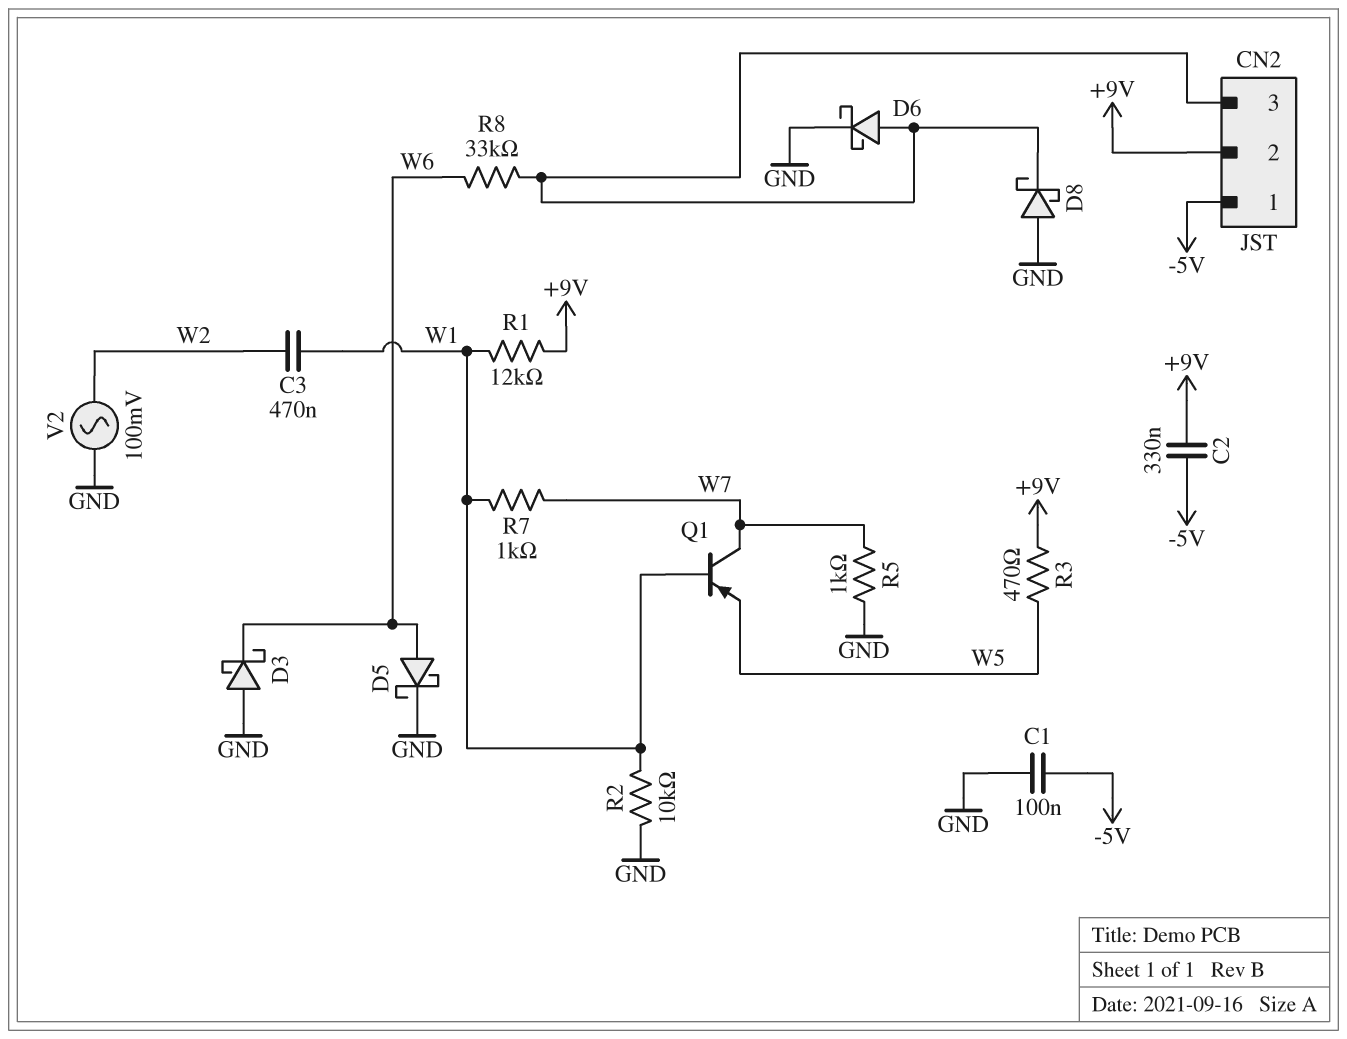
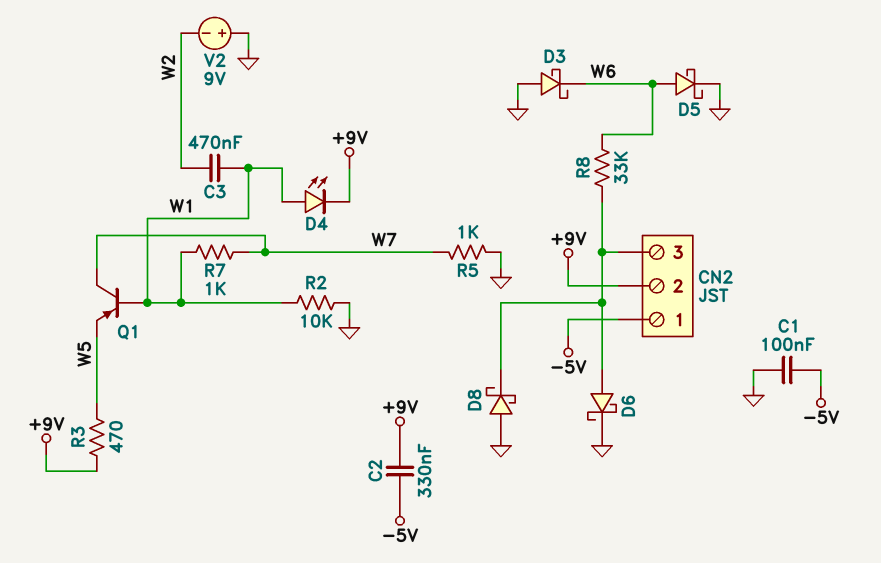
D4: none -> LED (A W1, K +9V)
R1: 12k (+9V, W1) -> none
V2: AC 100mV (GND, W2) -> 9V (plus GND, minus W2)

